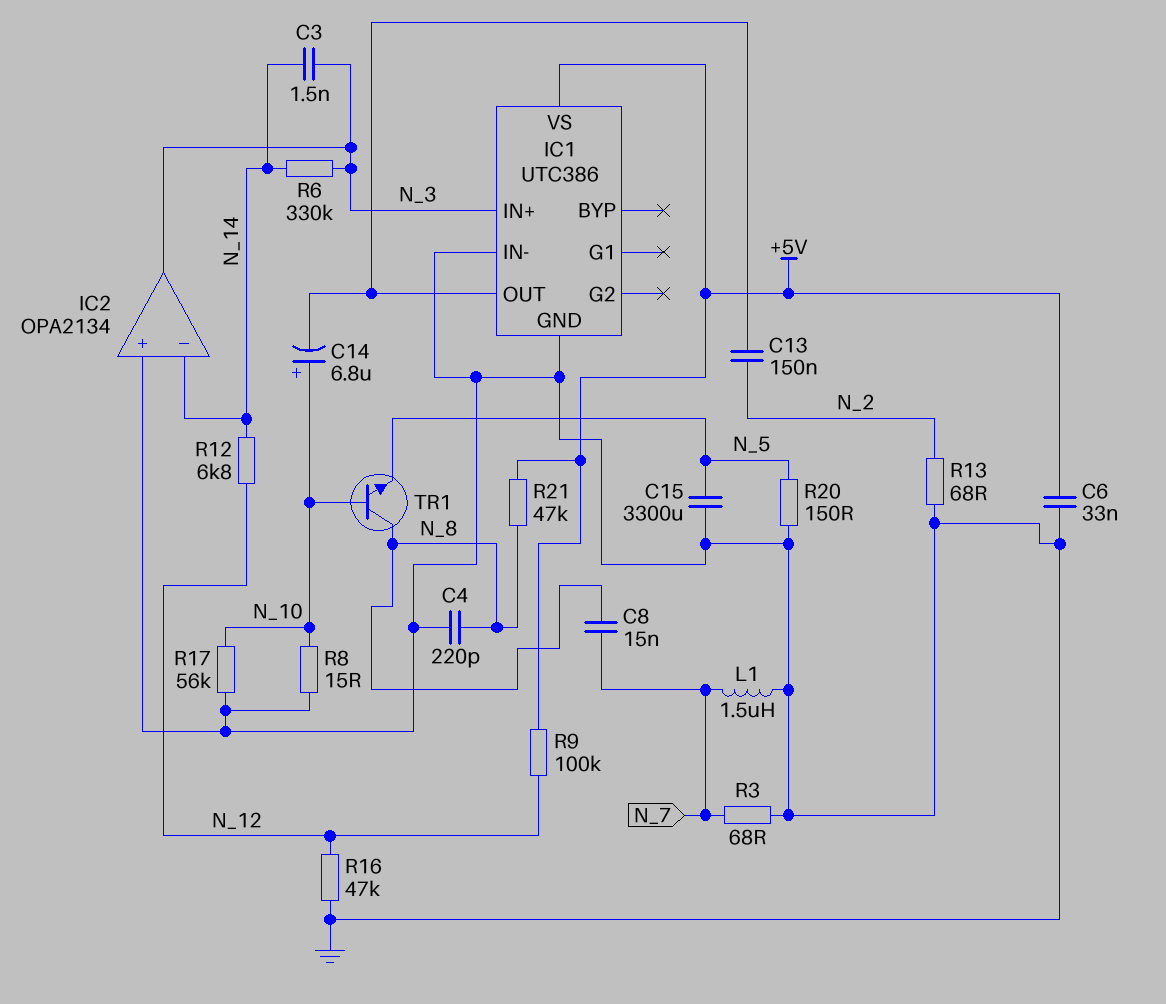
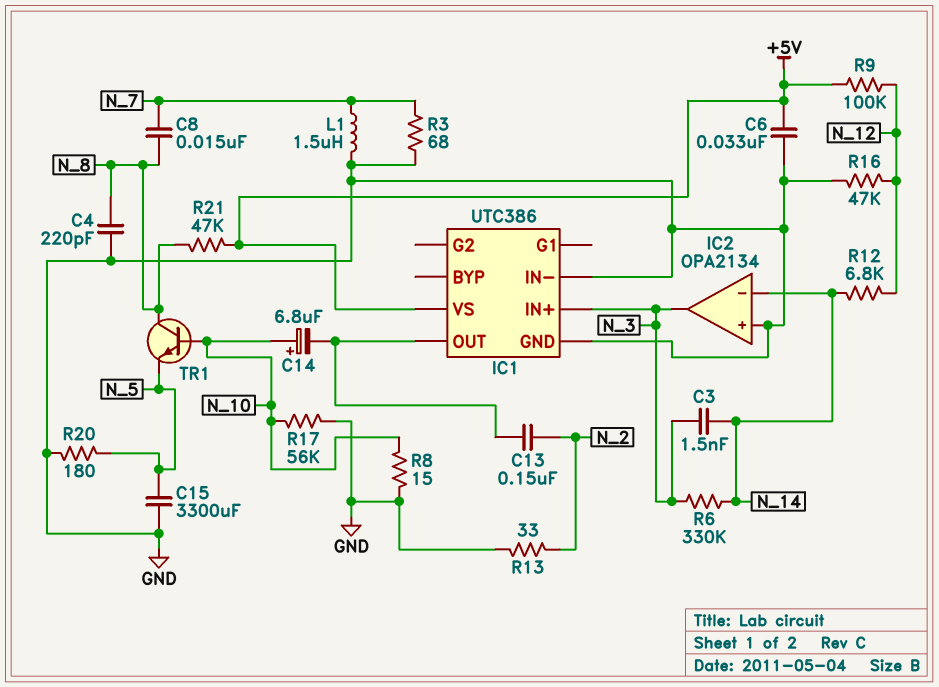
R13: 68 (GND, N_2) -> 33 (GND, N_2)
R20: 150 (GND, N_5) -> 180 (GND, N_5)

